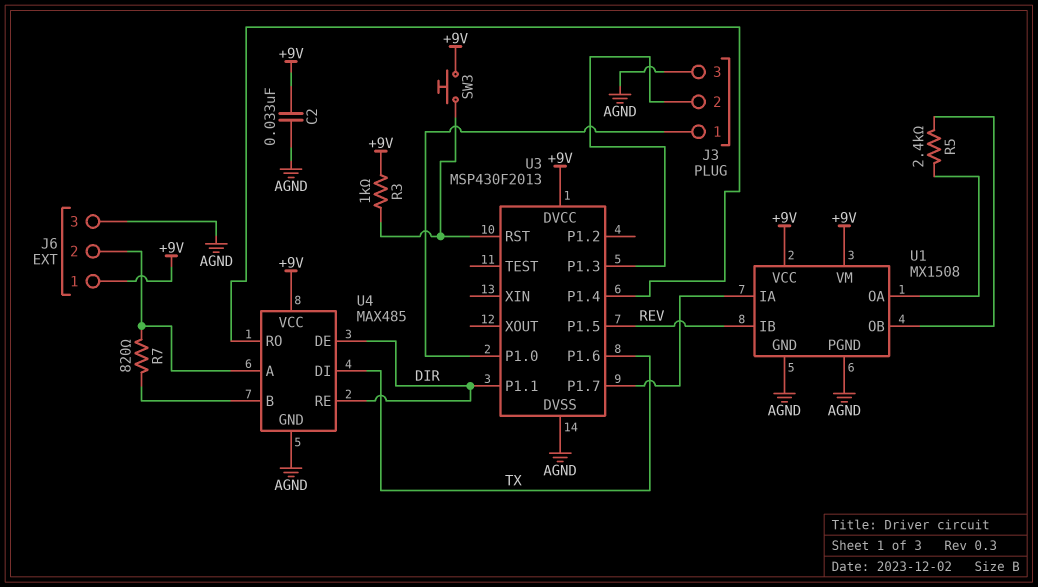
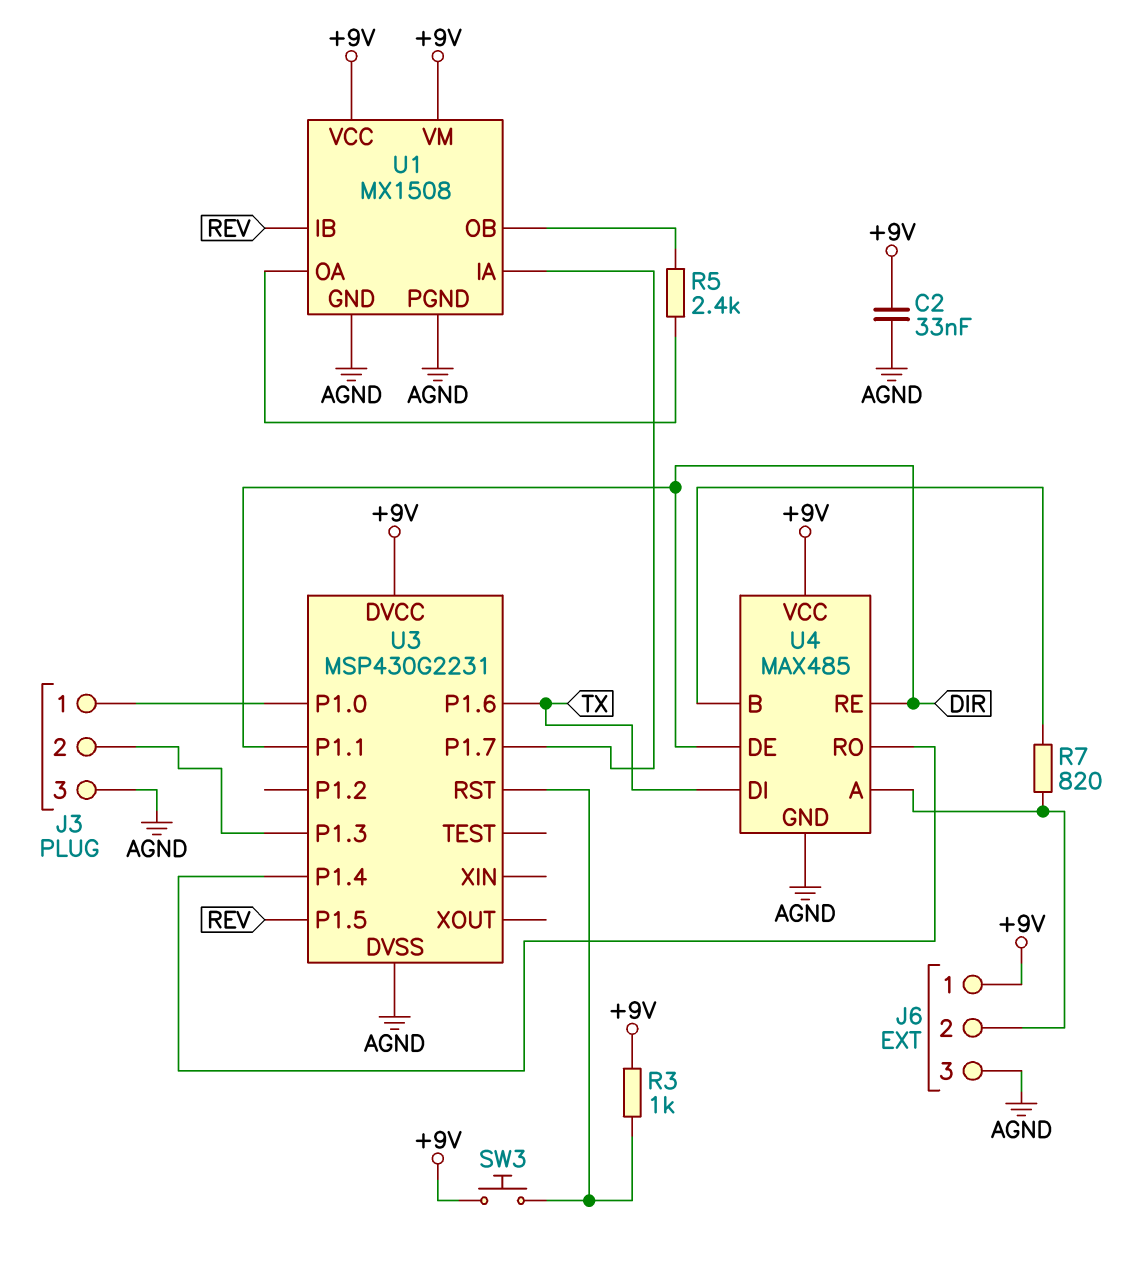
U3: MSP430F2013 -> MSP430G2231

